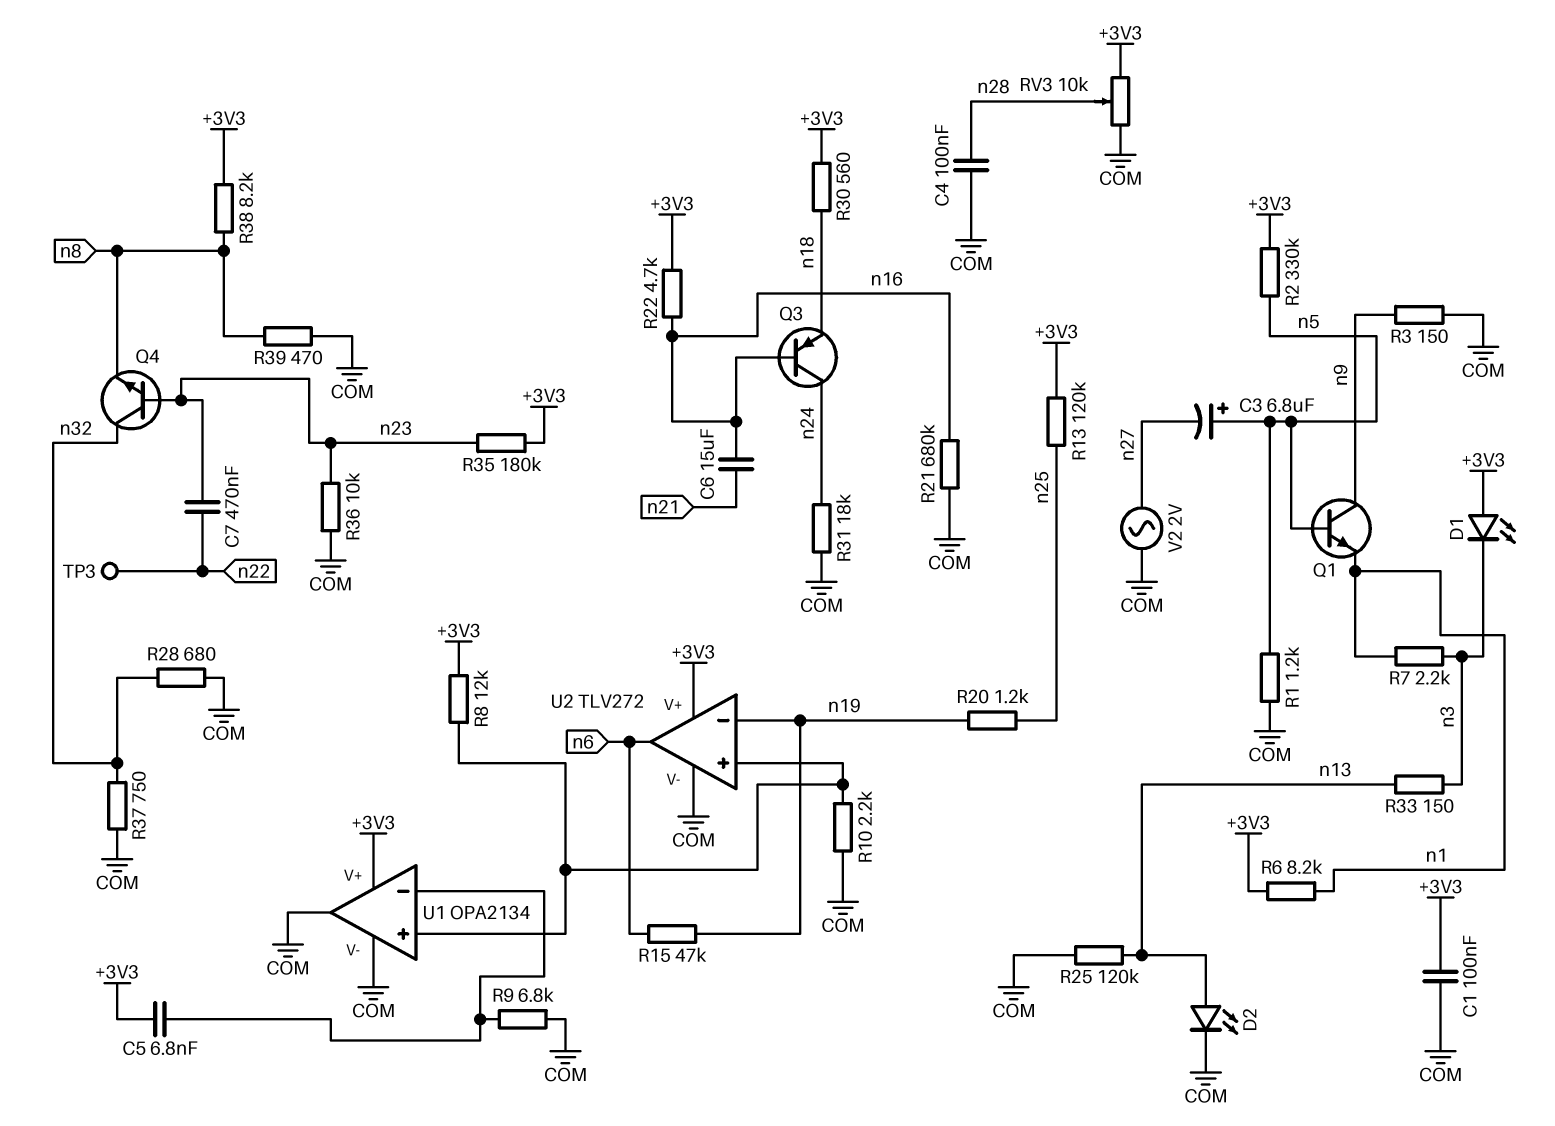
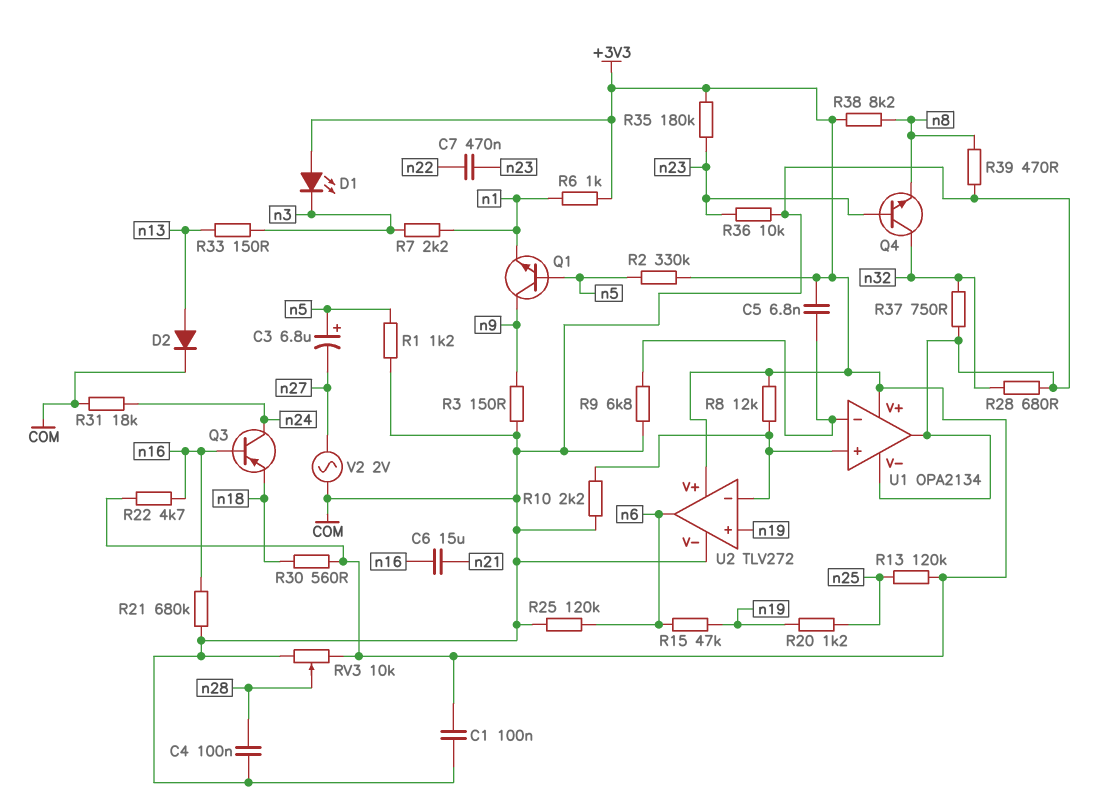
D2: LED (A n13, K COM) -> diode (A n13, K COM)
R6: 8.2k (+3V3, n1) -> 1k (+3V3, n1)
R25: 120k (COM, n13) -> 120k (COM, n6)
TP3: test point (n22) -> none
U2 pin in+: U1/in+ -> n19
U2 pin in-: n19 -> U1/in+

